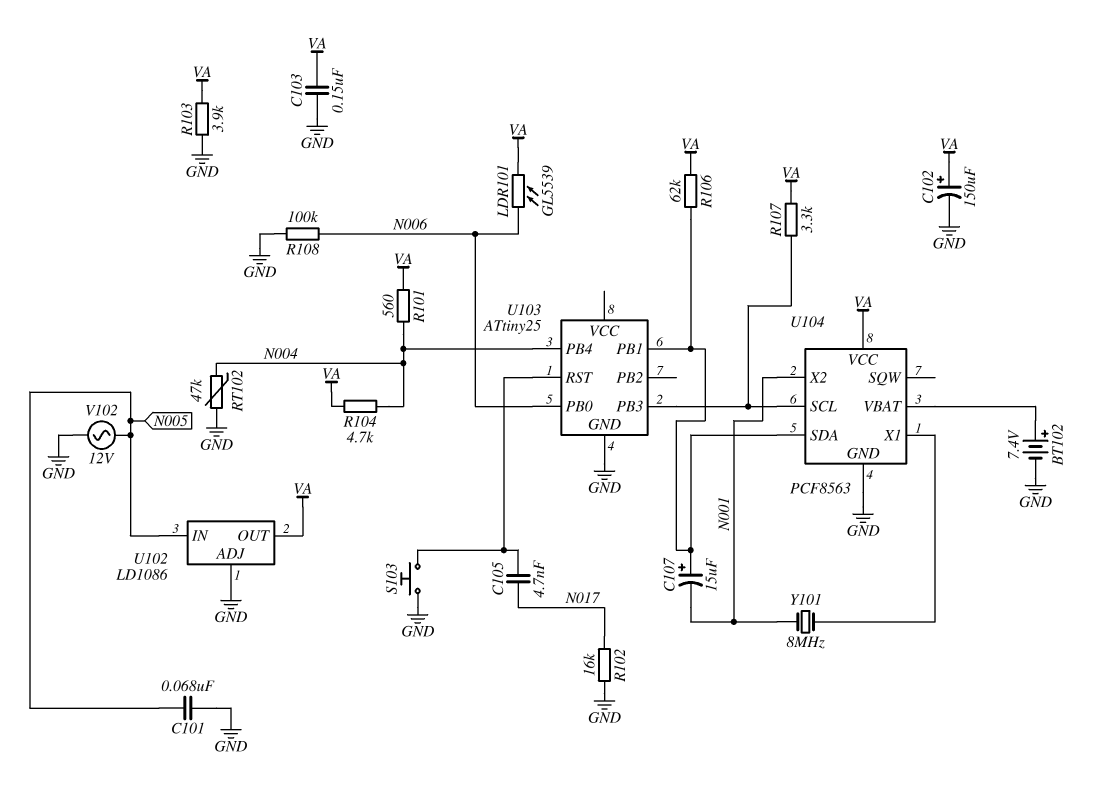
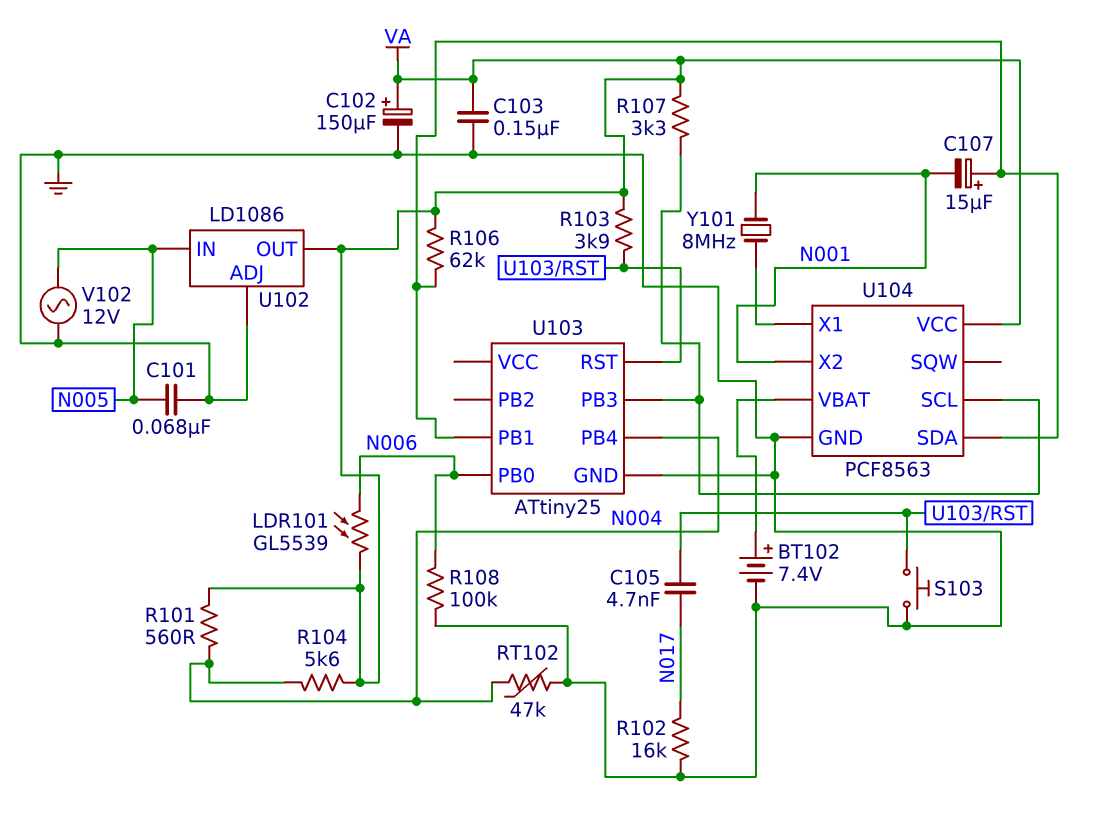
R103: 3.9k (GND, VA) -> 3.9k (U103/RST, VA)
R104: 4.7k (N004, VA) -> 5.6k (N004, VA)

